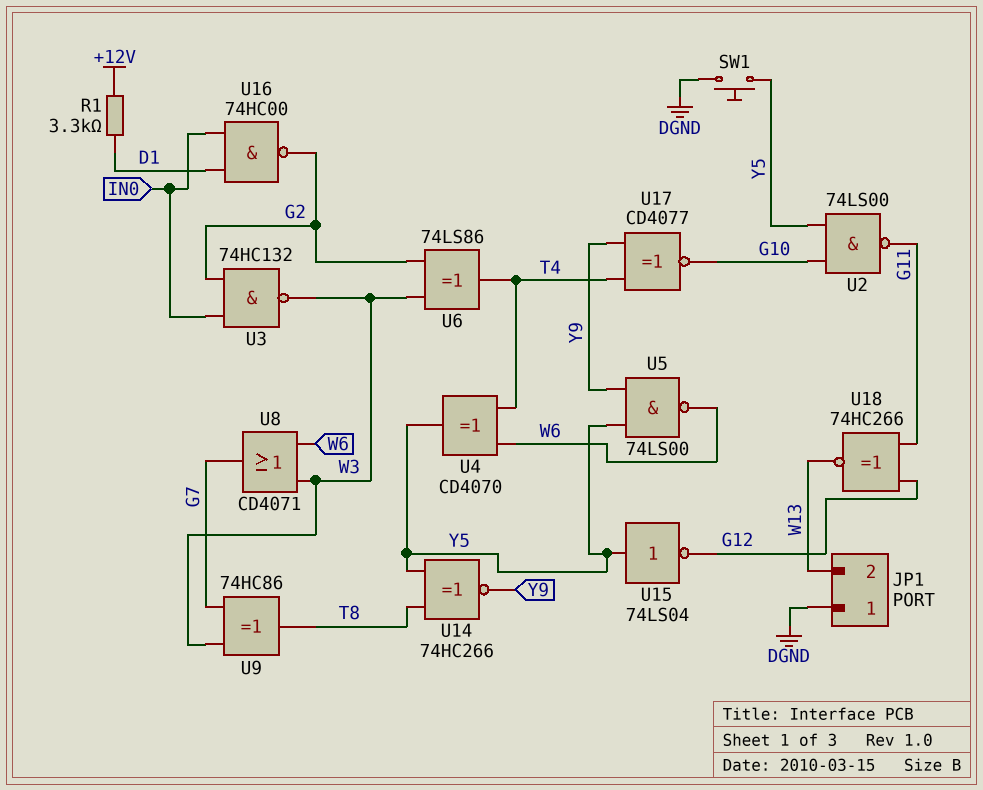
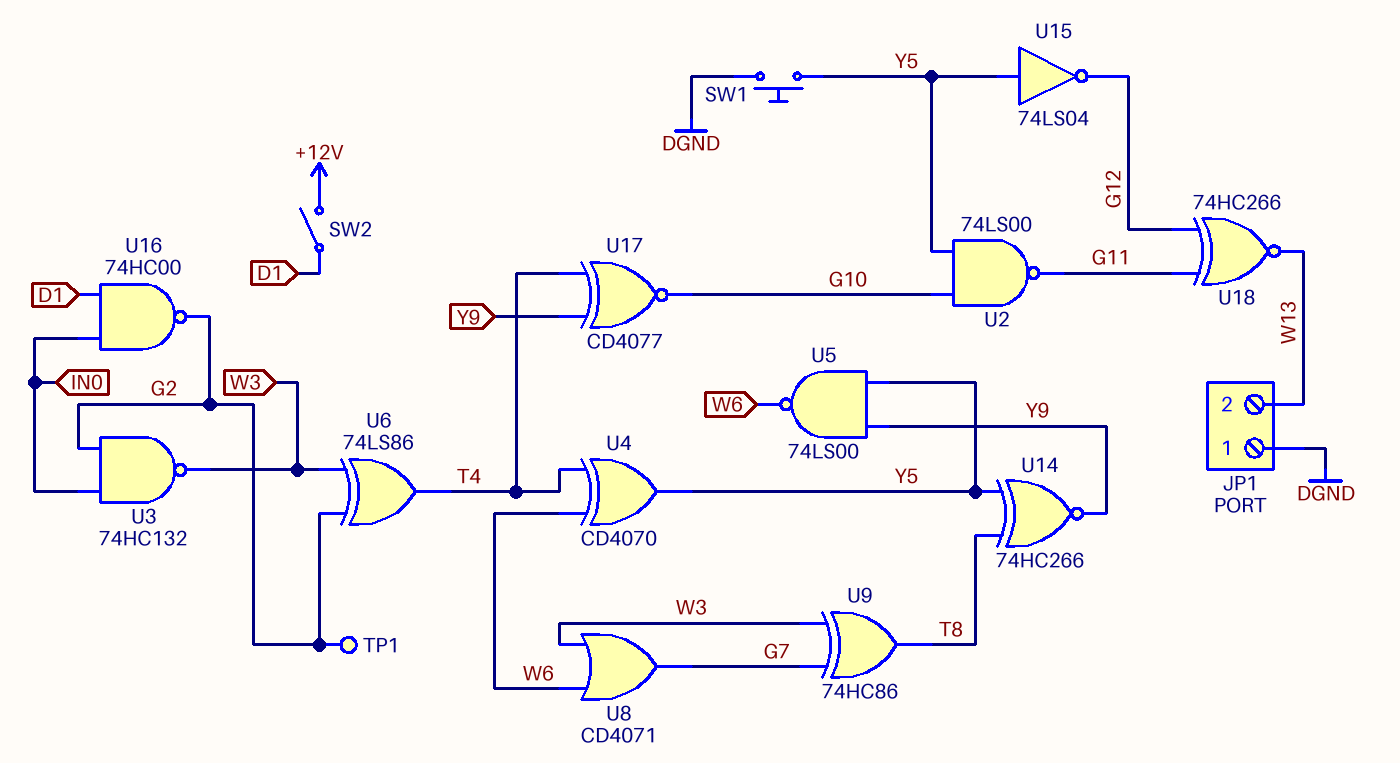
R1: 3.3k (+12V, D1) -> none
SW2: none -> switch (+12V, D1)
TP1: none -> test point (G2)

